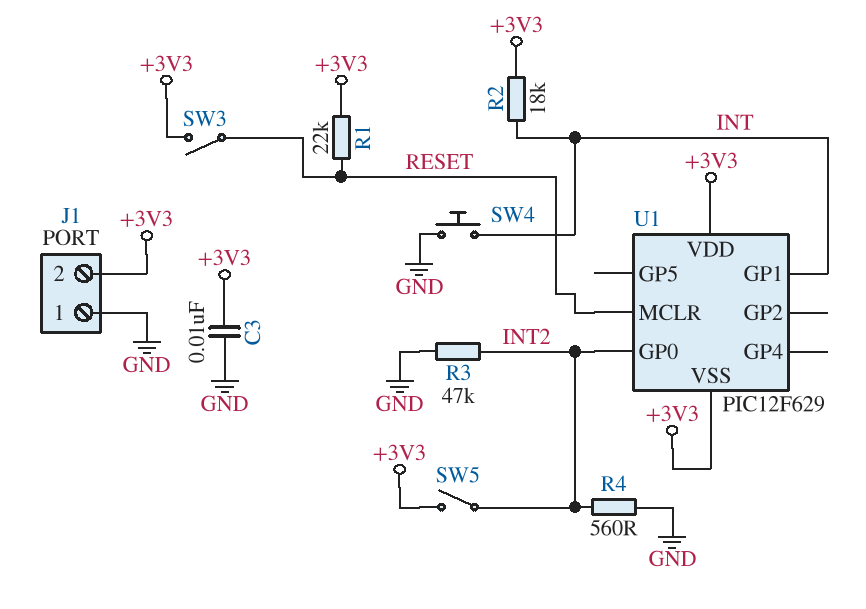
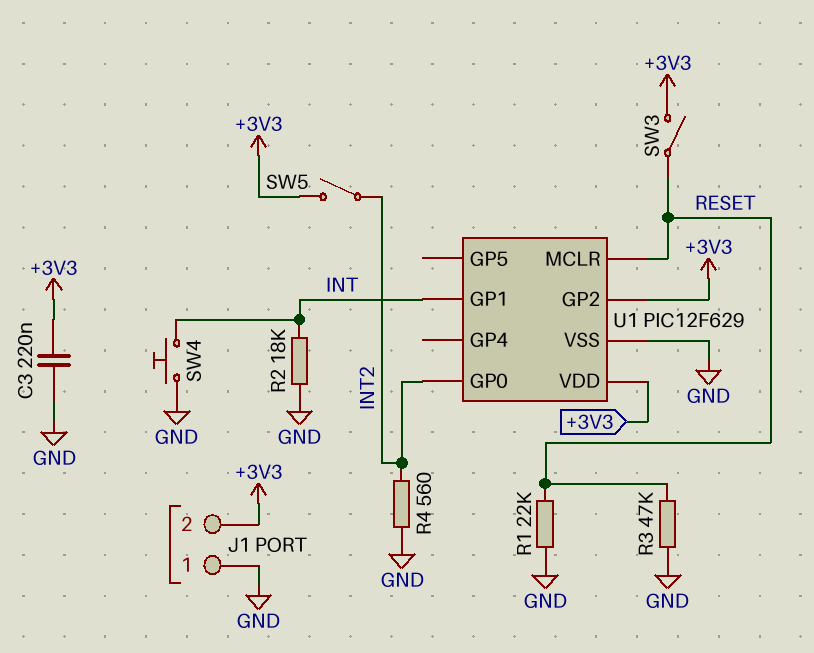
C3: 10nF (+3V3, GND) -> 220nF (+3V3, GND)
R1: 22k (+3V3, RESET) -> 22k (GND, RESET)
R2: 18k (+3V3, INT) -> 18k (GND, INT)
R3: 47k (GND, INT2) -> 47k (GND, RESET)
U1 pin GP2: none -> +3V3
U1 pin VSS: +3V3 -> GND

